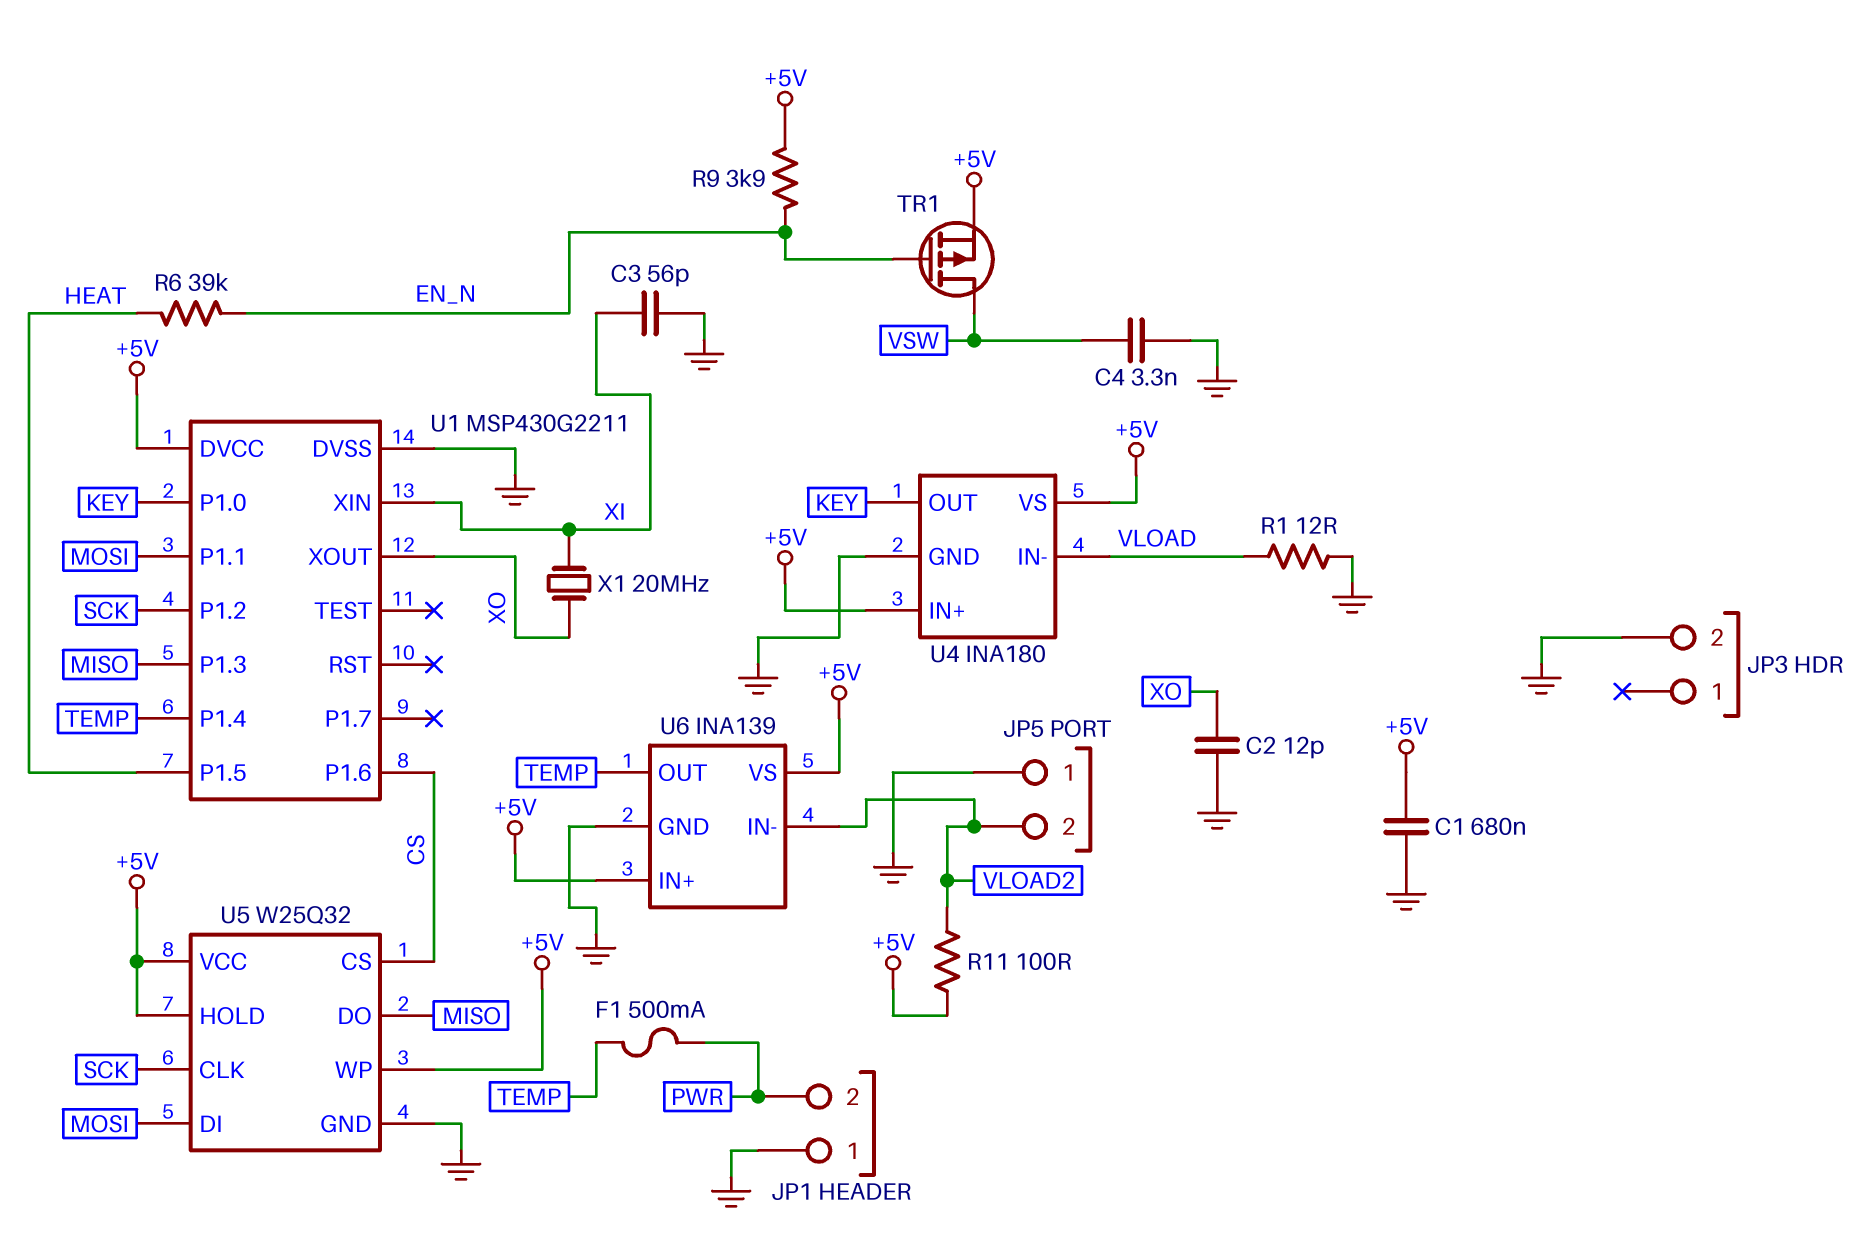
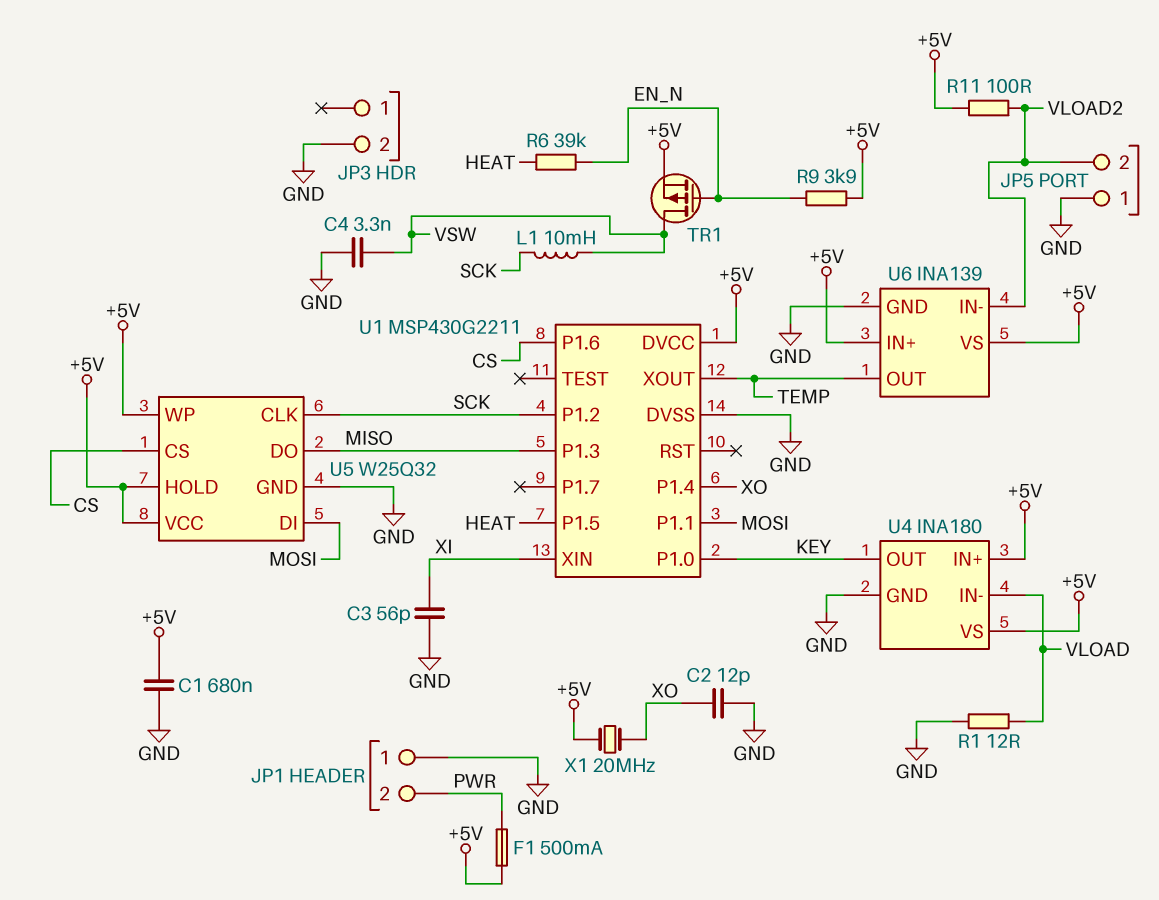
F1: 500mA (PWR, TEMP) -> 500mA (+5V, PWR)
L1: none -> 10mH (SCK, VSW)
U1 pin P1.4: TEMP -> XO
U1 pin XOUT: XO -> TEMP
X1: 20MHz (XI, XO) -> 20MHz (+5V, XO)

